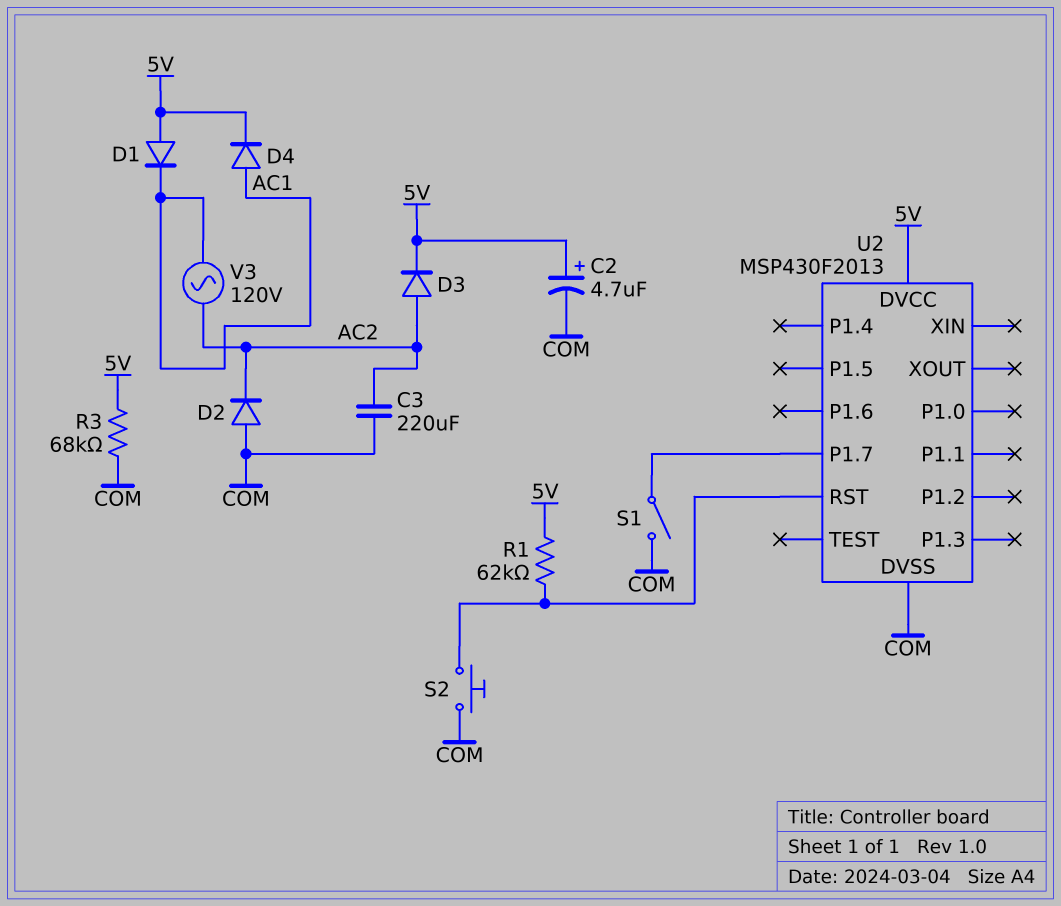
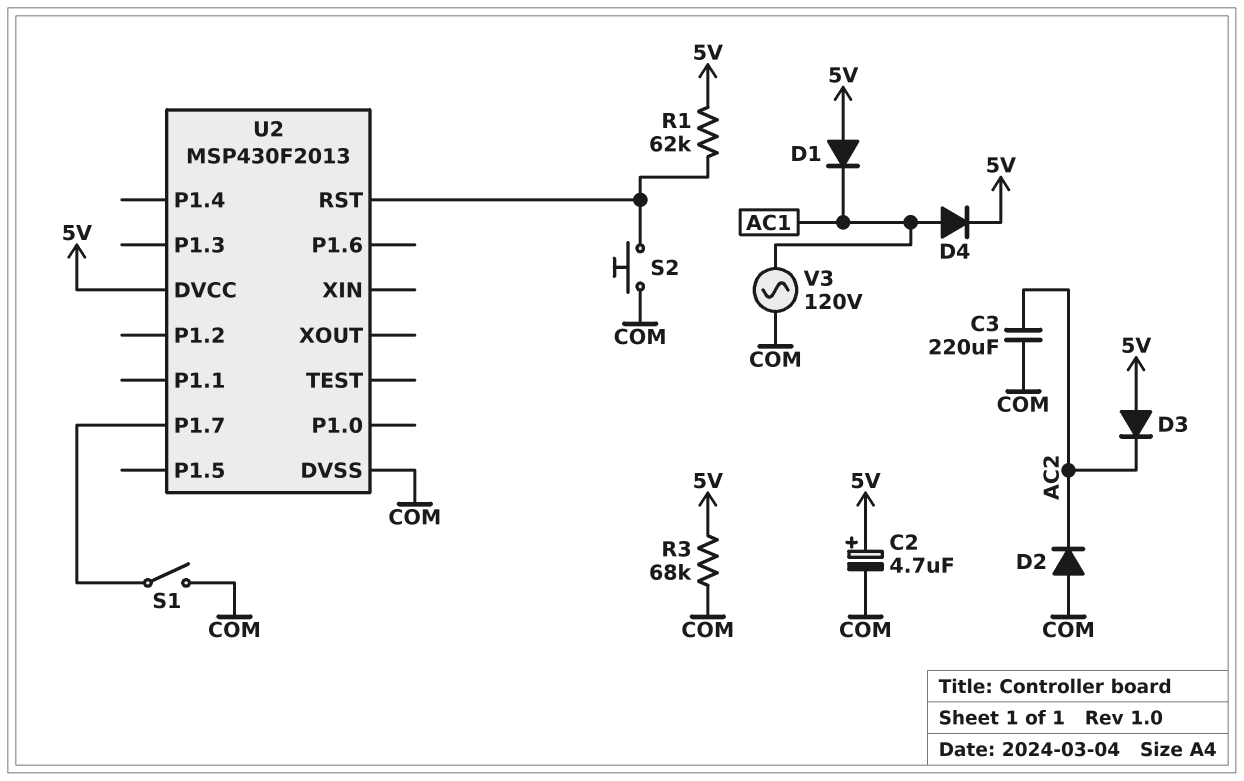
D3: diode (A AC2, K 5V) -> diode (A 5V, K AC2)
V3: AC 120V (AC1, AC2) -> AC 120V (AC1, COM)

